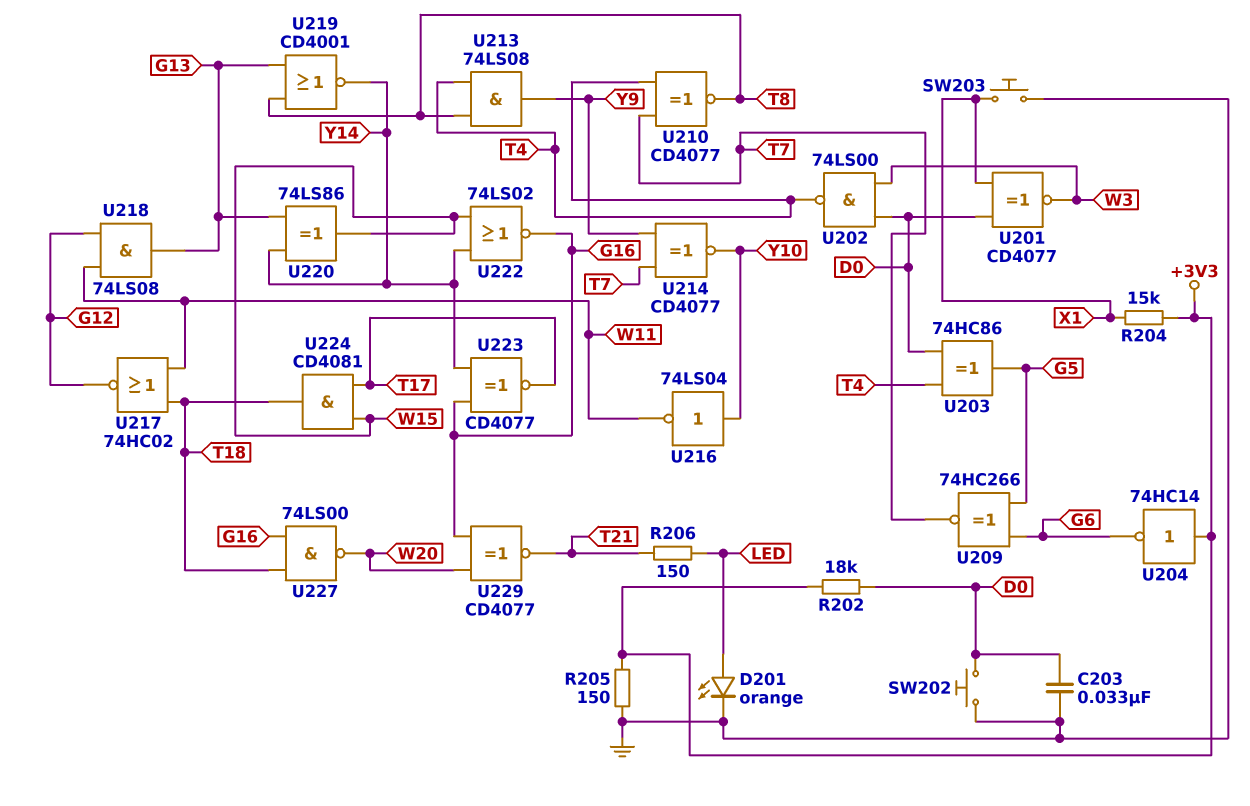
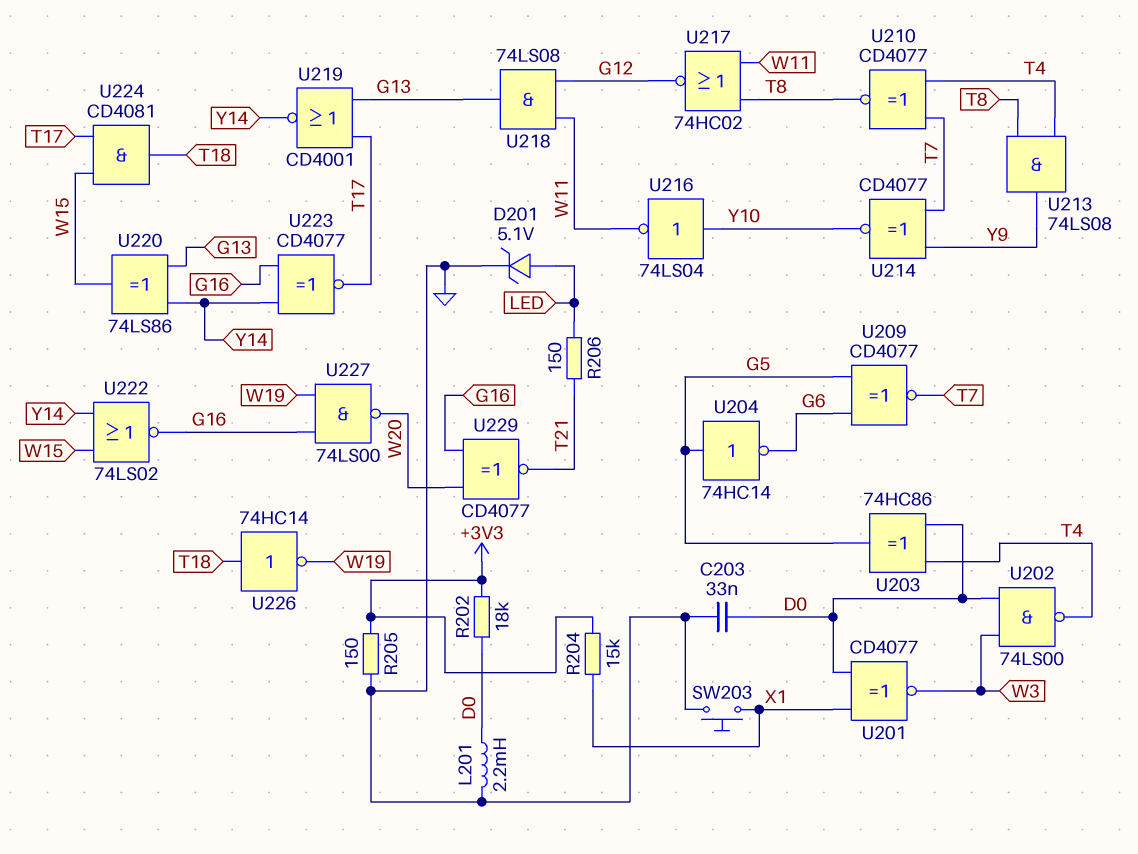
D201: LED orange (A LED, K GND) -> zener 5.1V (A LED, K GND)
L201: none -> 2.2mH (D0, GND)
SW202: button (D0, GND) -> none
U204: NOT 74HC14 (in +3V3, out G6) -> NOT 74HC14 (in G5, out G6)
U209: XNOR 74HC266 (in G5, in G6, out T7) -> XNOR CD4077 (in G5, in G6, out T7)
U217: NOR 74HC02 (in T18, in W11, out G12) -> NOR 74HC02 (in T8, in W11, out G12)
U219: NOR CD4001 (in G13, in T8, out Y14) -> NOR CD4001 (in G13, in T17, out Y14)
U226: none -> NOT 74HC14 (in T18, out W19)
U227: NAND 74LS00 (in G16, in T18, out W20) -> NAND 74LS00 (in G16, in W19, out W20)

